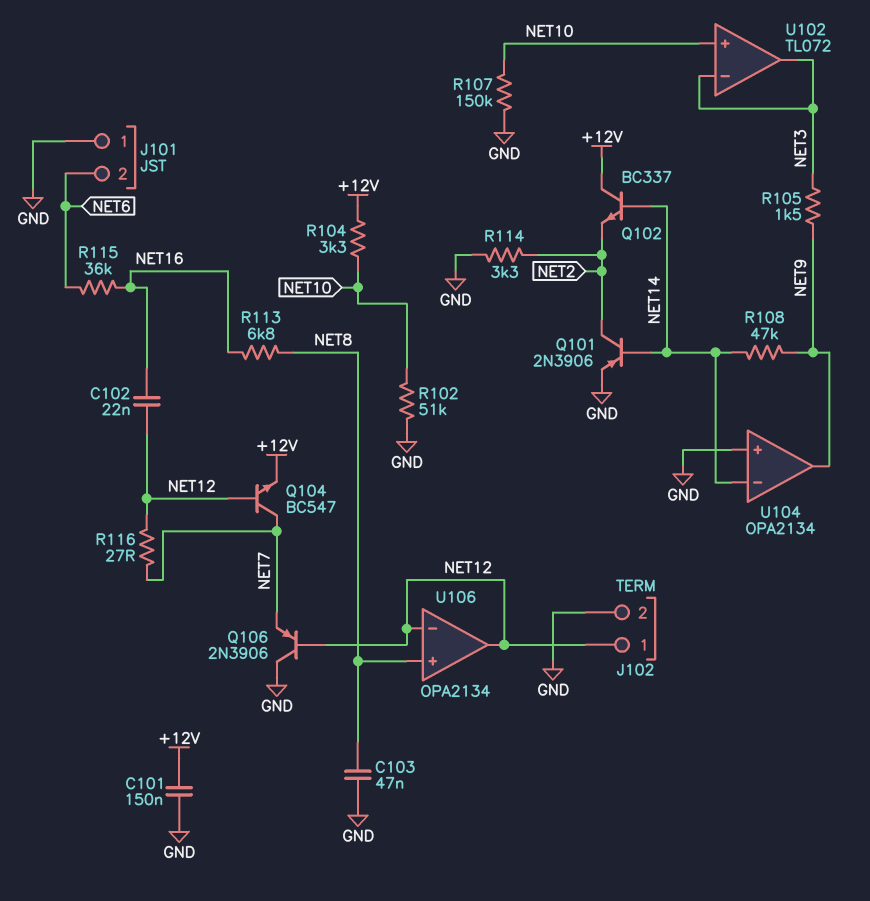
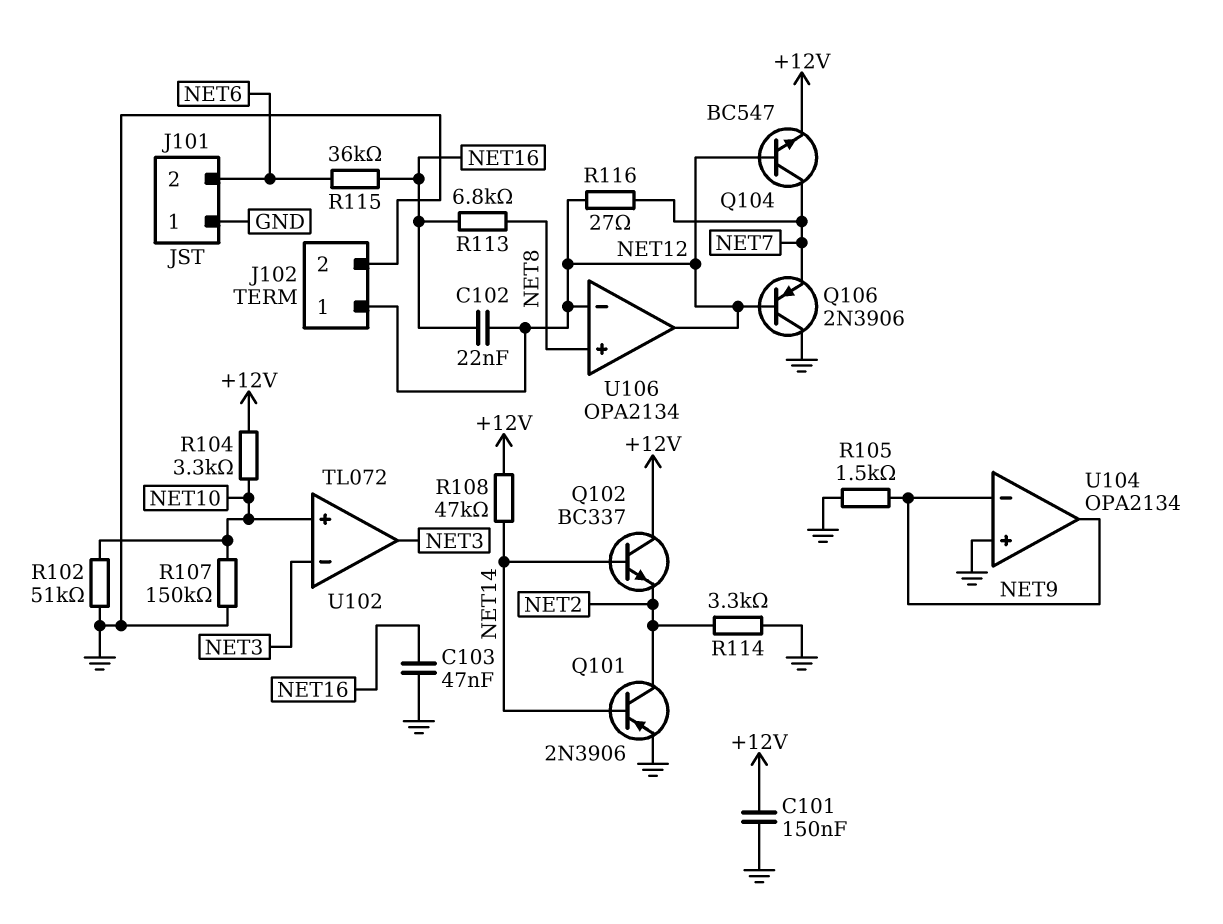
C103: 47nF (GND, NET8) -> 47nF (GND, NET16)
R105: 1.5k (NET3, NET9) -> 1.5k (GND, NET9)
R108: 47k (NET9, NET14) -> 47k (+12V, NET14)
U104 pin in-: NET14 -> NET9

